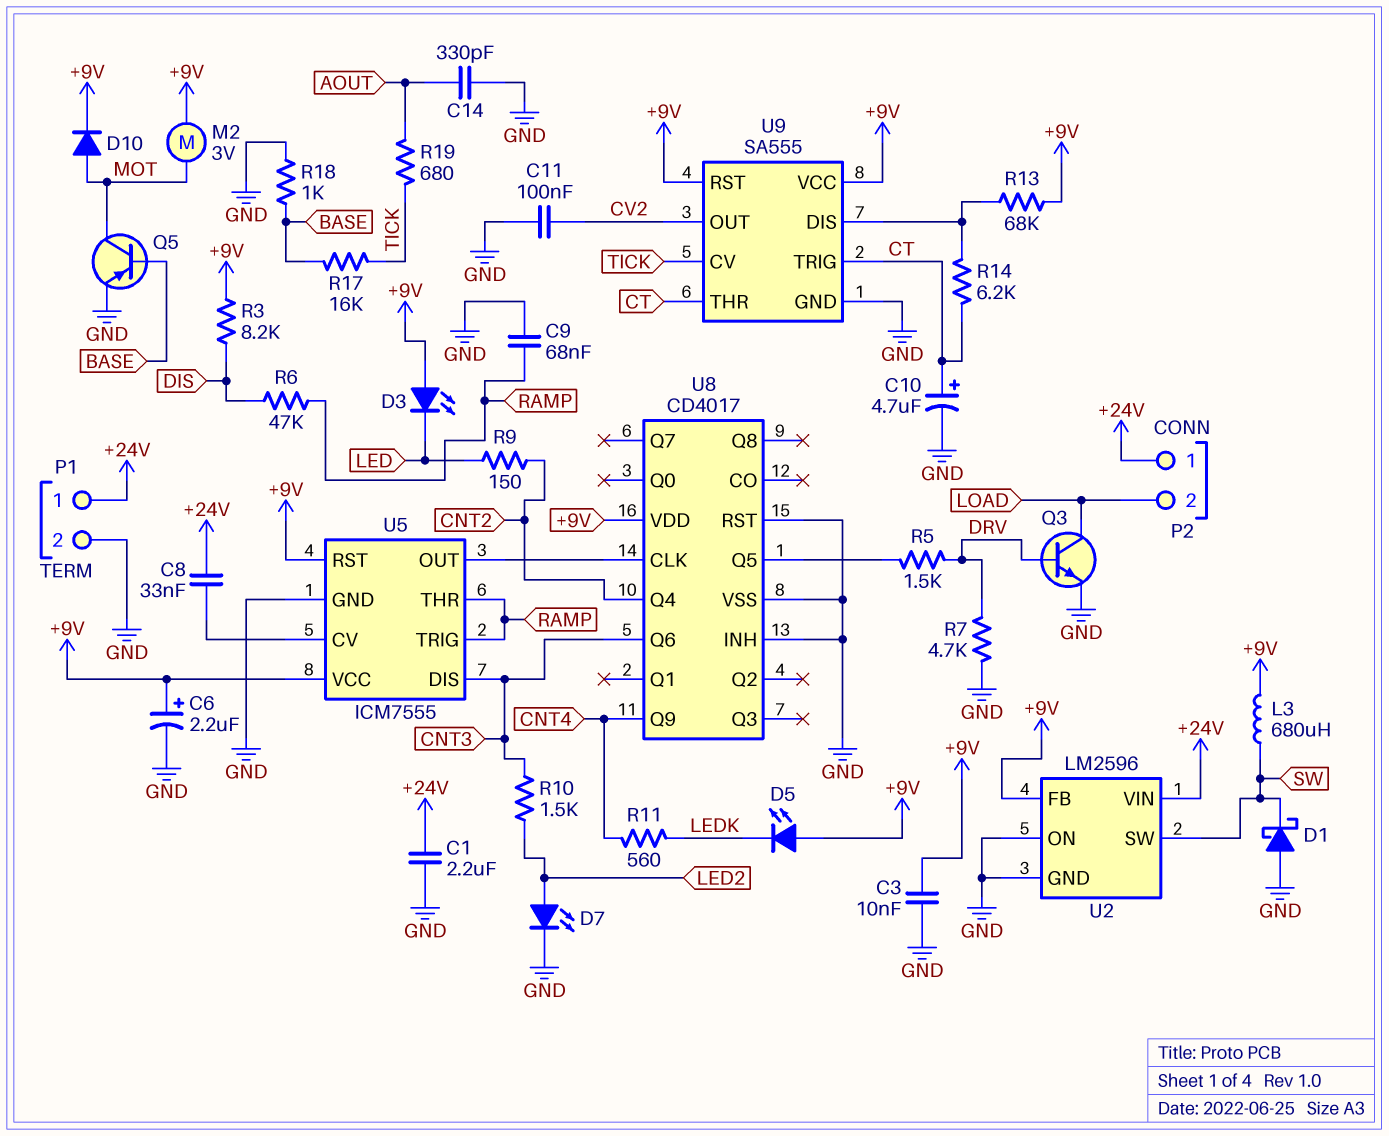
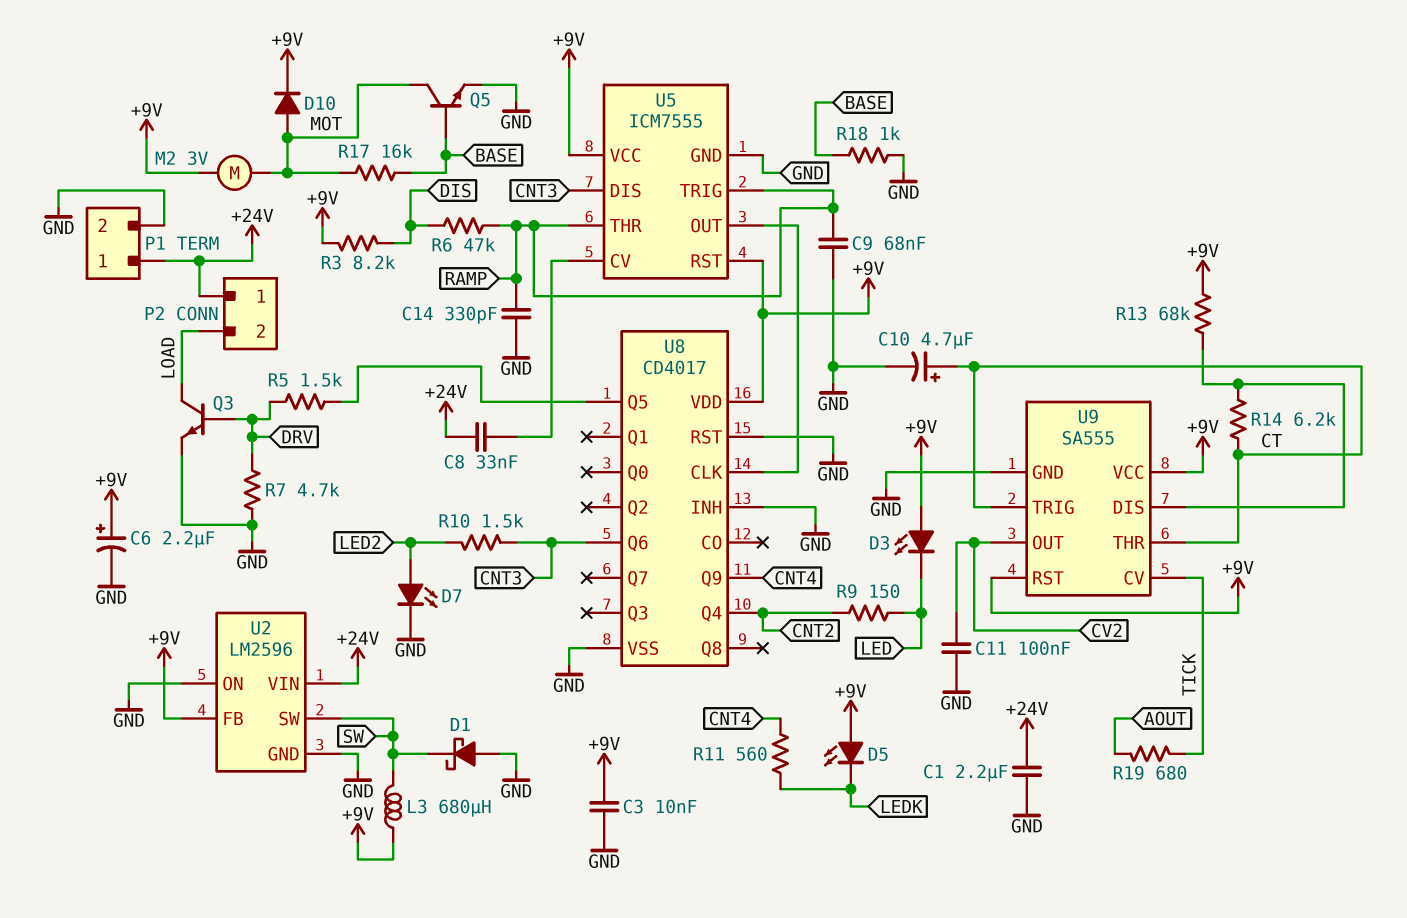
C14: 330pF (AOUT, GND) -> 330pF (GND, RAMP)
Q5: PNP (B BASE, C MOT, E GND) -> NPN (B BASE, C MOT, E GND)
R17: 16k (BASE, TICK) -> 16k (BASE, MOT)

